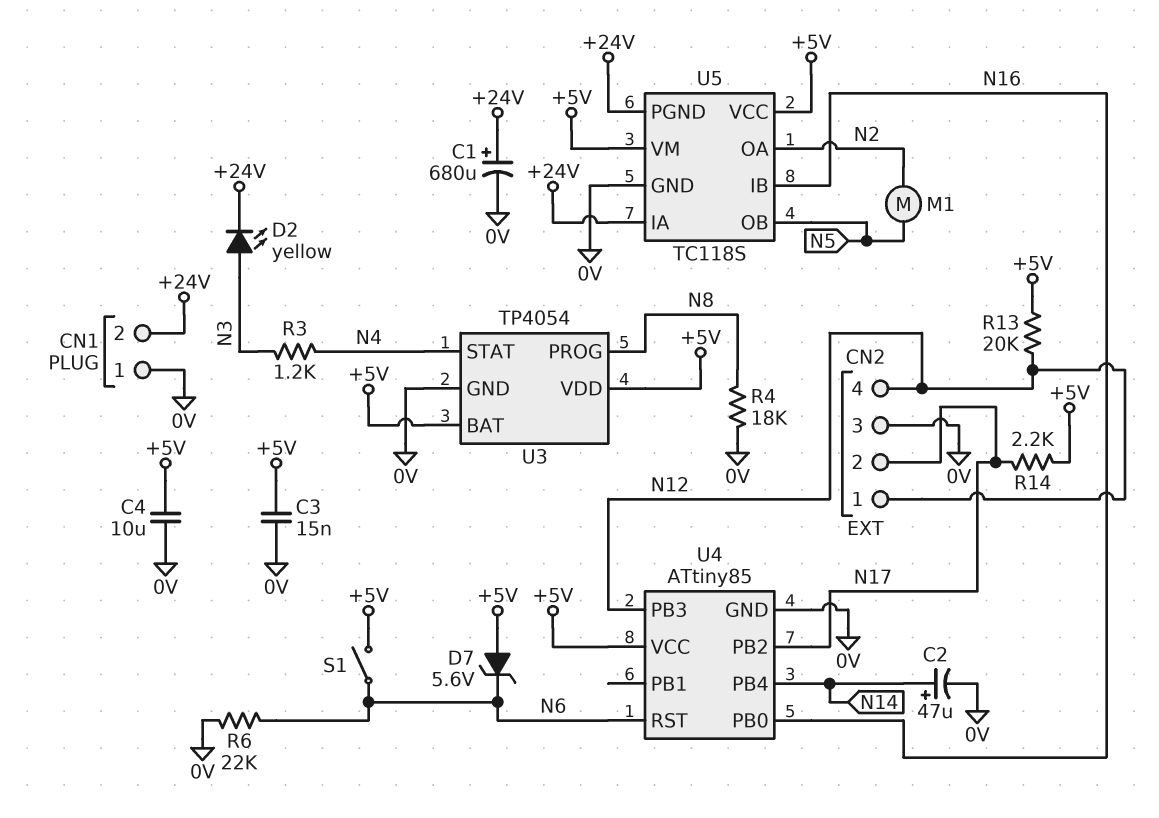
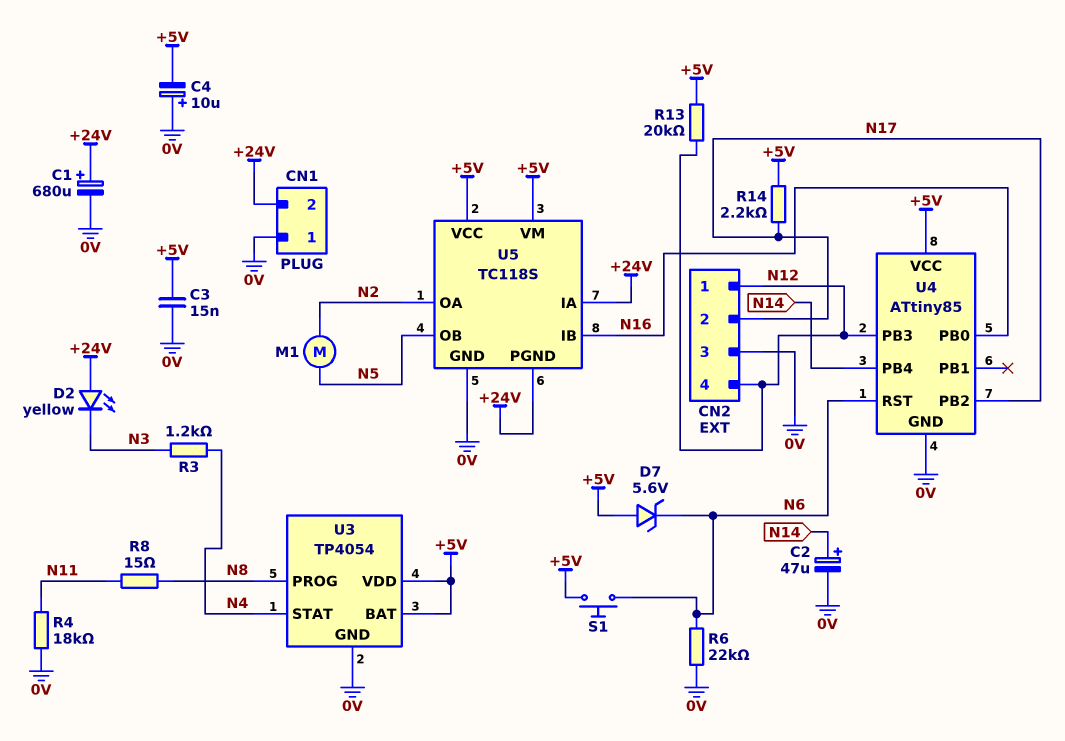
C4: 10uF (+5V, 0V) -> 10uF (plus 0V, minus +5V)
D2: LED yellow (A N3, K +24V) -> LED yellow (A +24V, K N3)
R4: 18k (0V, N8) -> 18k (0V, N11)
R8: none -> 15 (N8, N11)
S1: switch (+5V, N6) -> button (+5V, N6)

